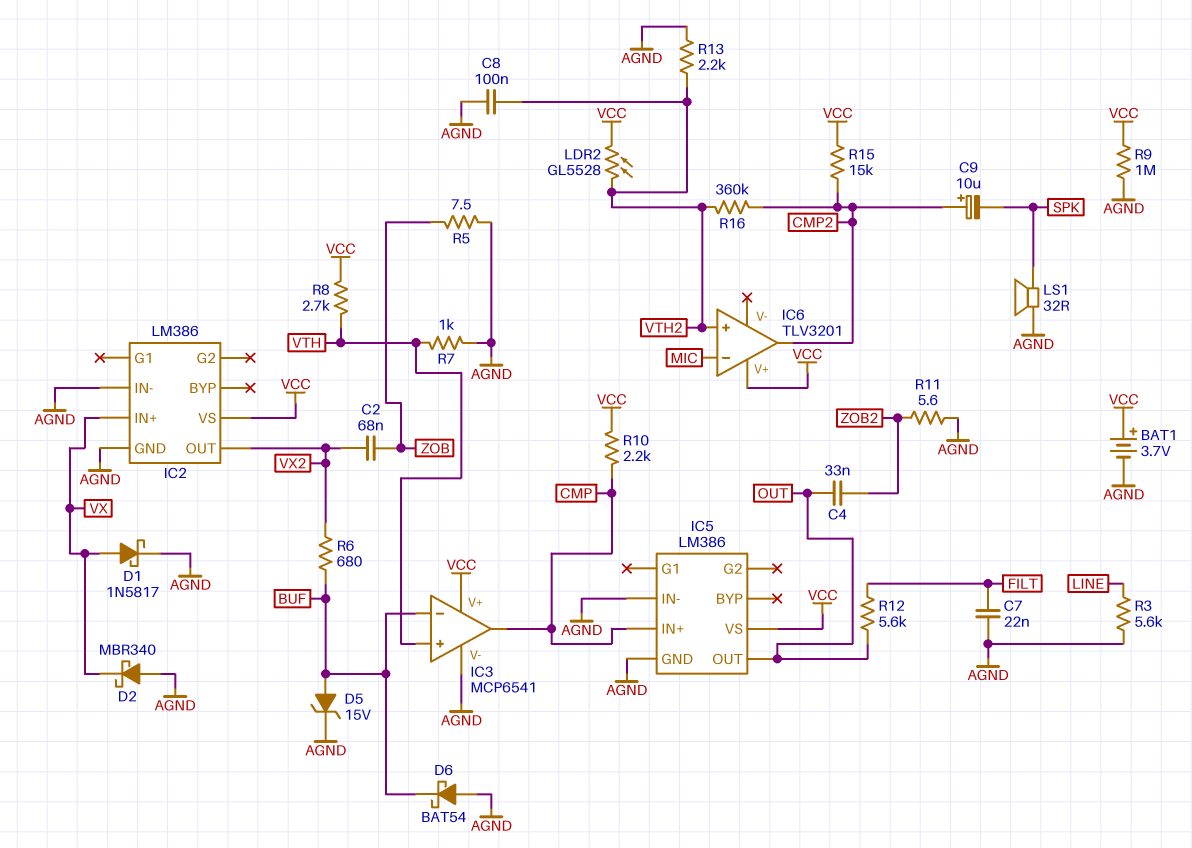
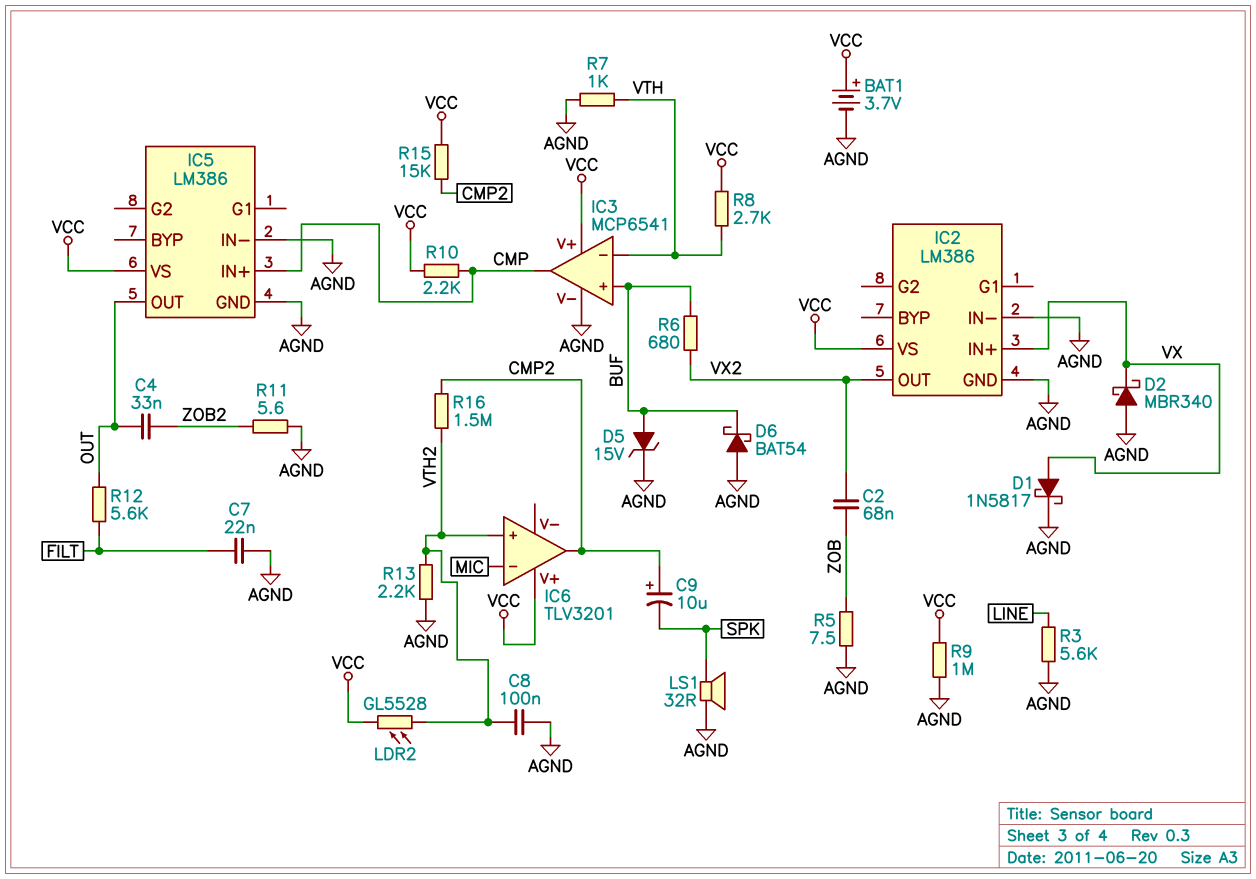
IC3 pin in+: VTH -> BUF
IC3 pin in-: BUF -> VTH
R16: 360k (CMP2, VTH2) -> 1.5M (CMP2, VTH2)

